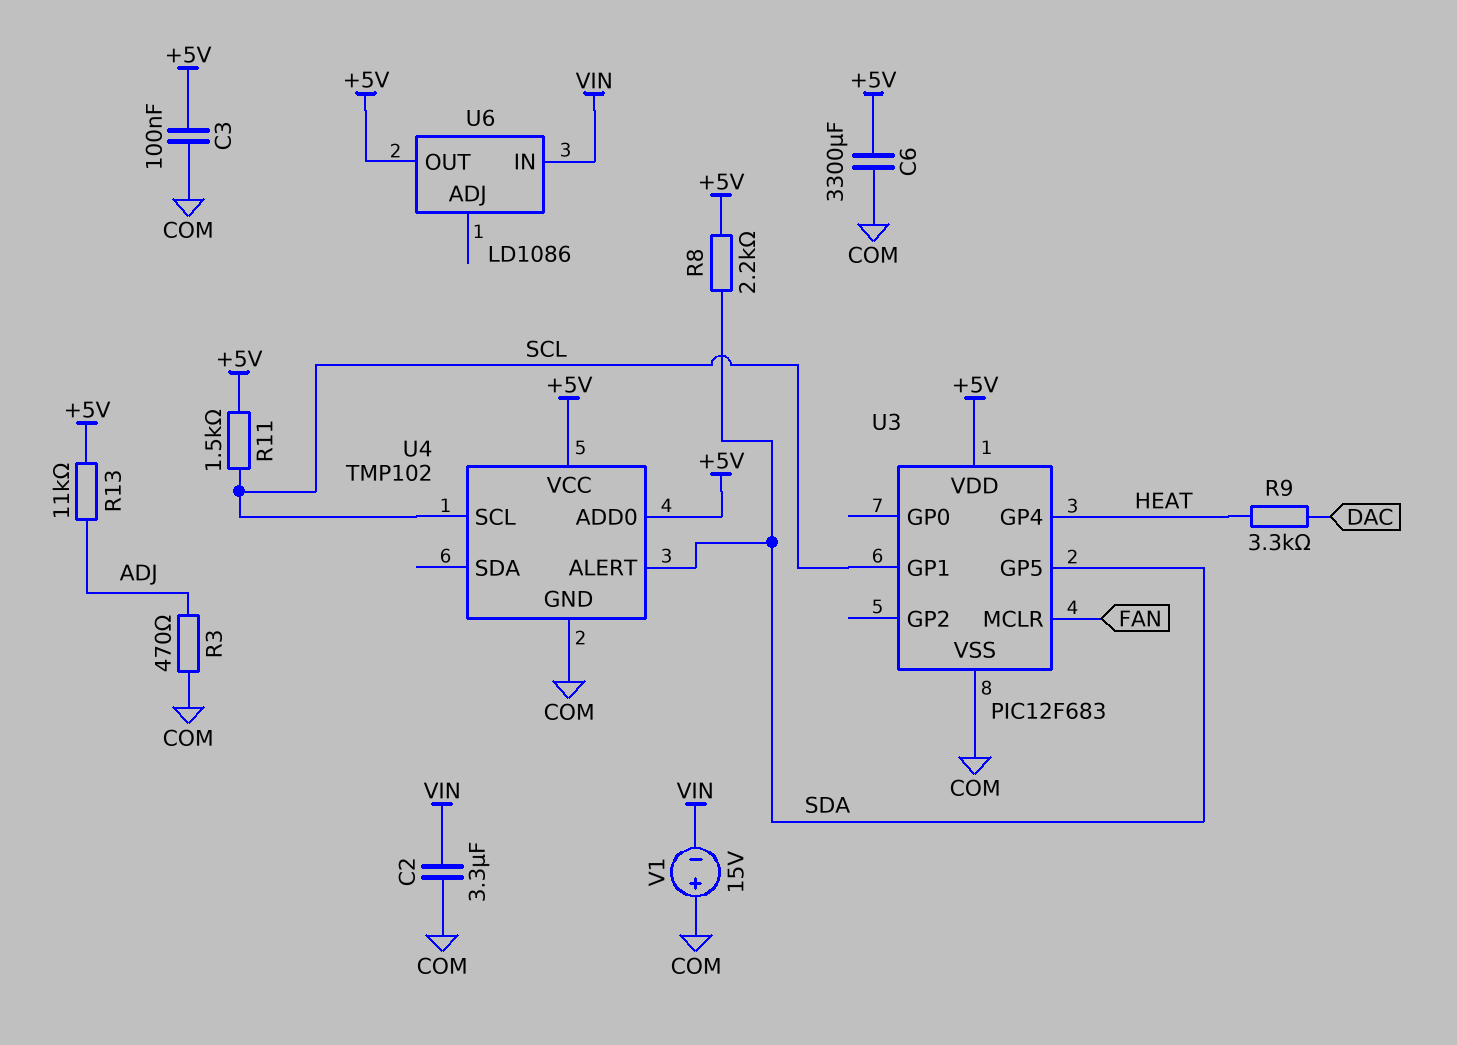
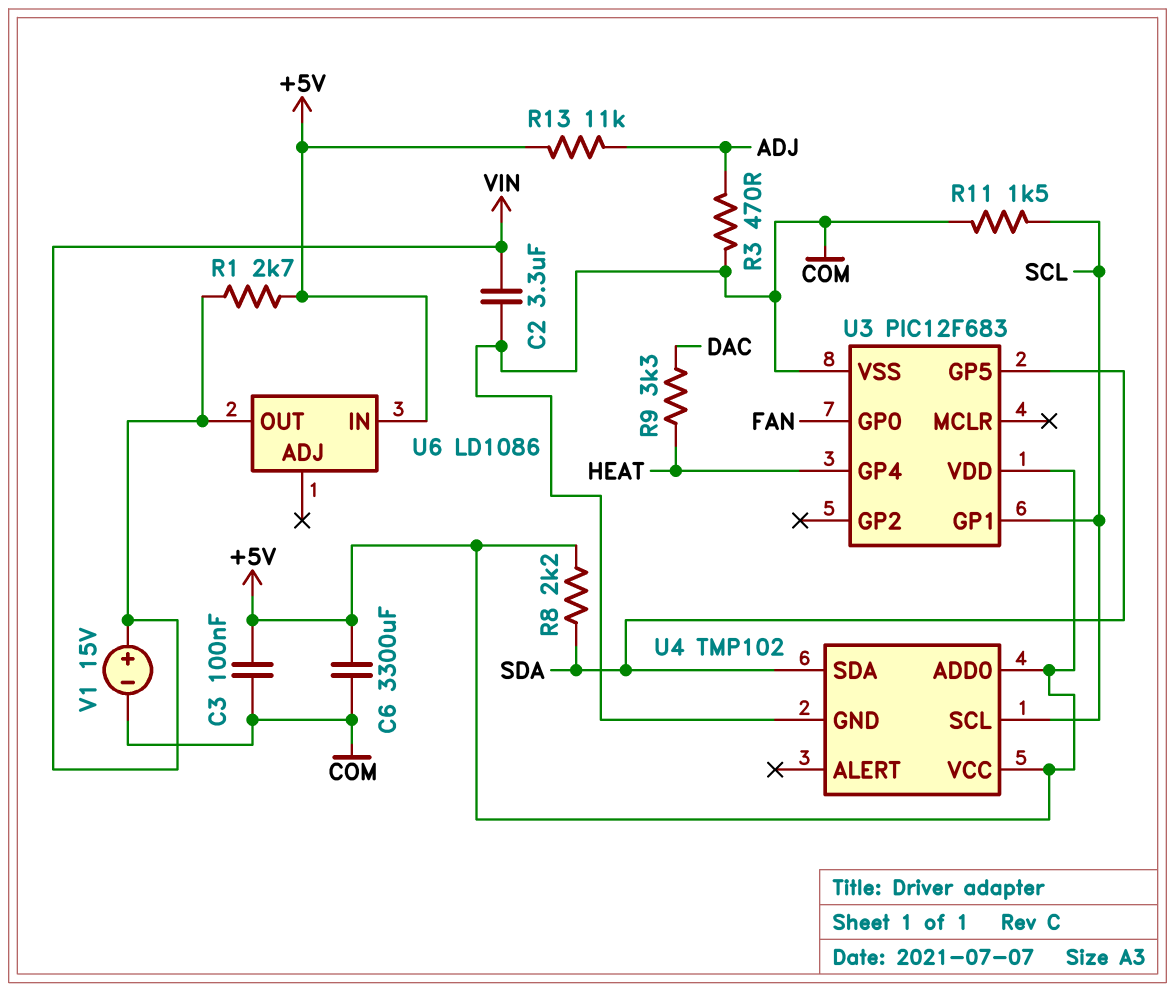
R1: none -> 2.7k (+5V, VIN)
R11: 1.5k (+5V, SCL) -> 1.5k (COM, SCL)
U3 pin GP0: none -> FAN
U3 pin MCLR: FAN -> none
U4 pin ALERT: SDA -> none
U4 pin SDA: none -> SDA
U6 pin IN: VIN -> +5V
U6 pin OUT: +5V -> VIN
V1: 15V (plus COM, minus VIN) -> 15V (plus VIN, minus COM)

